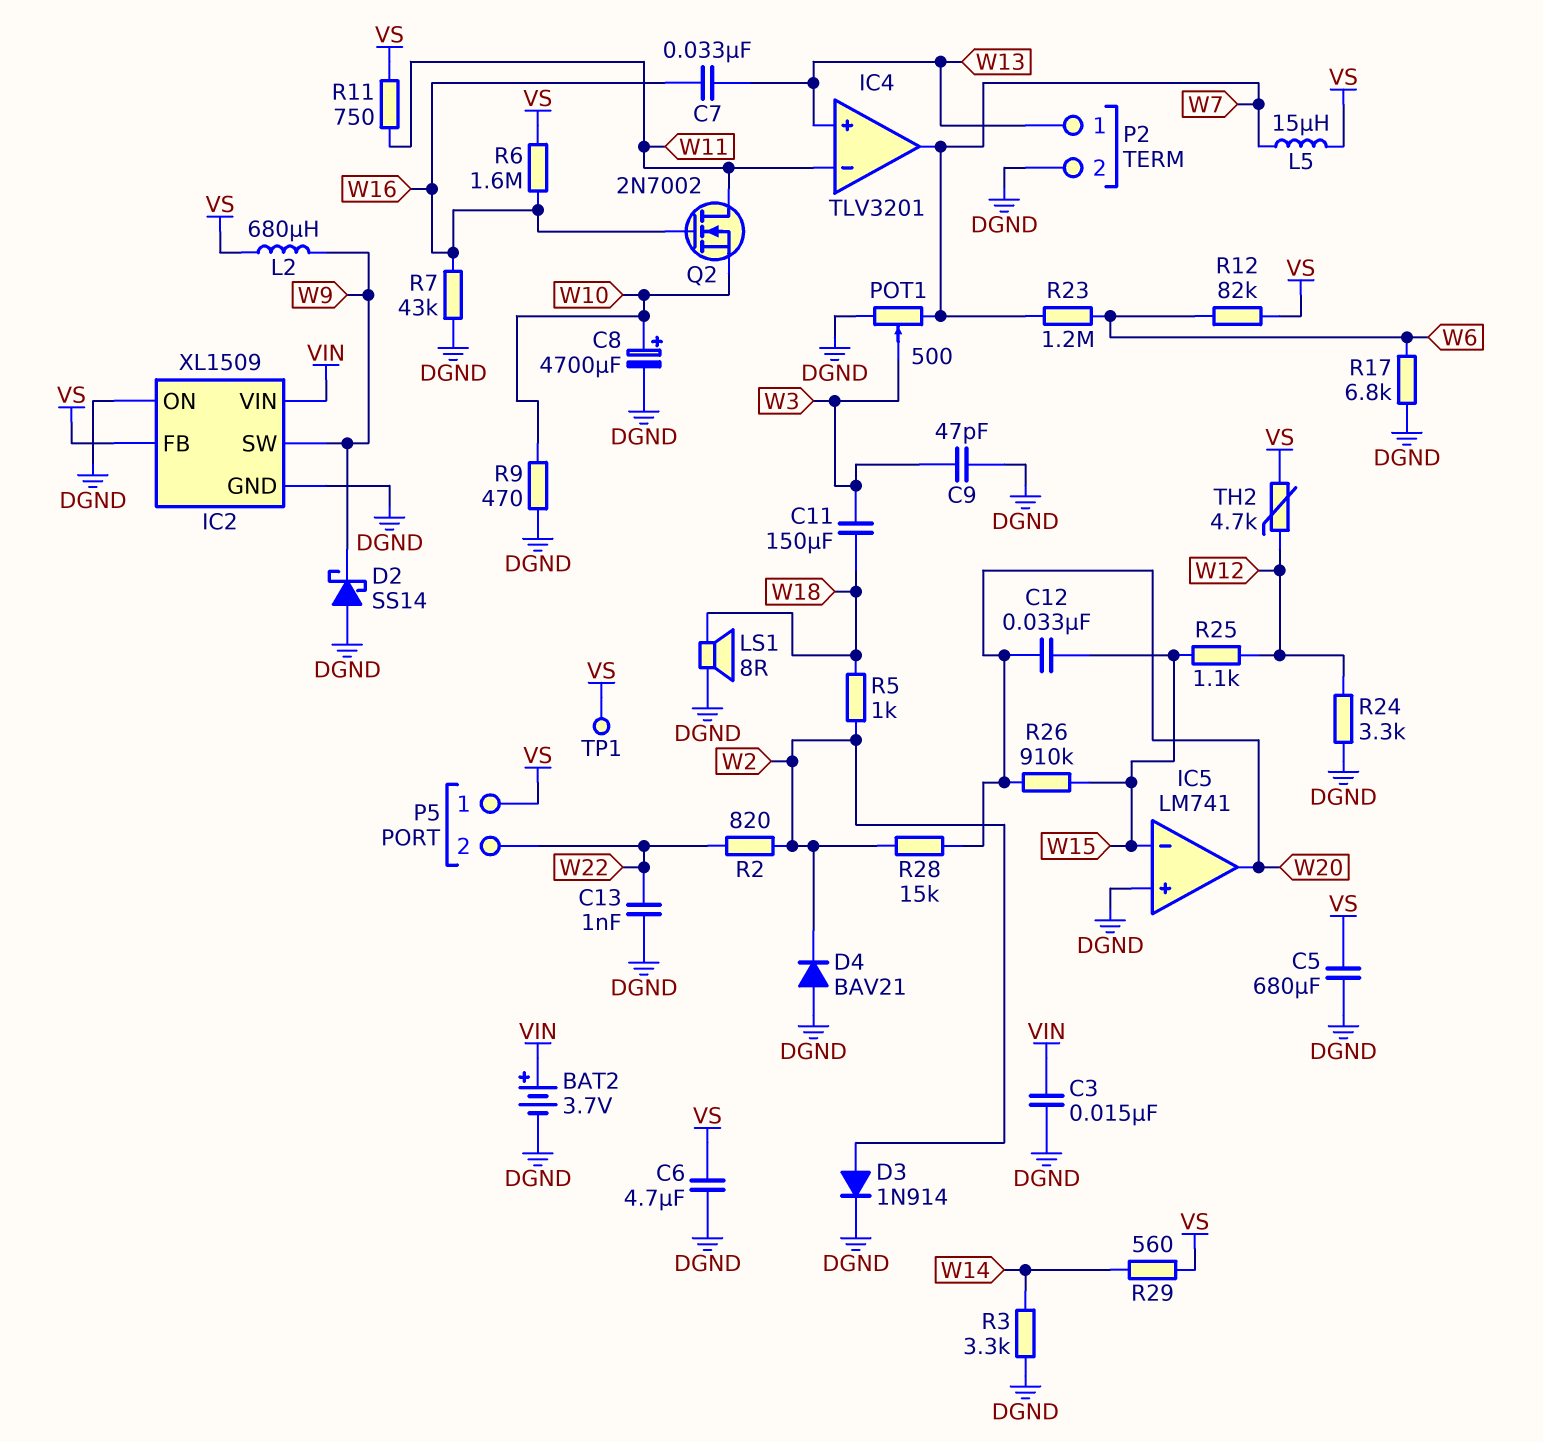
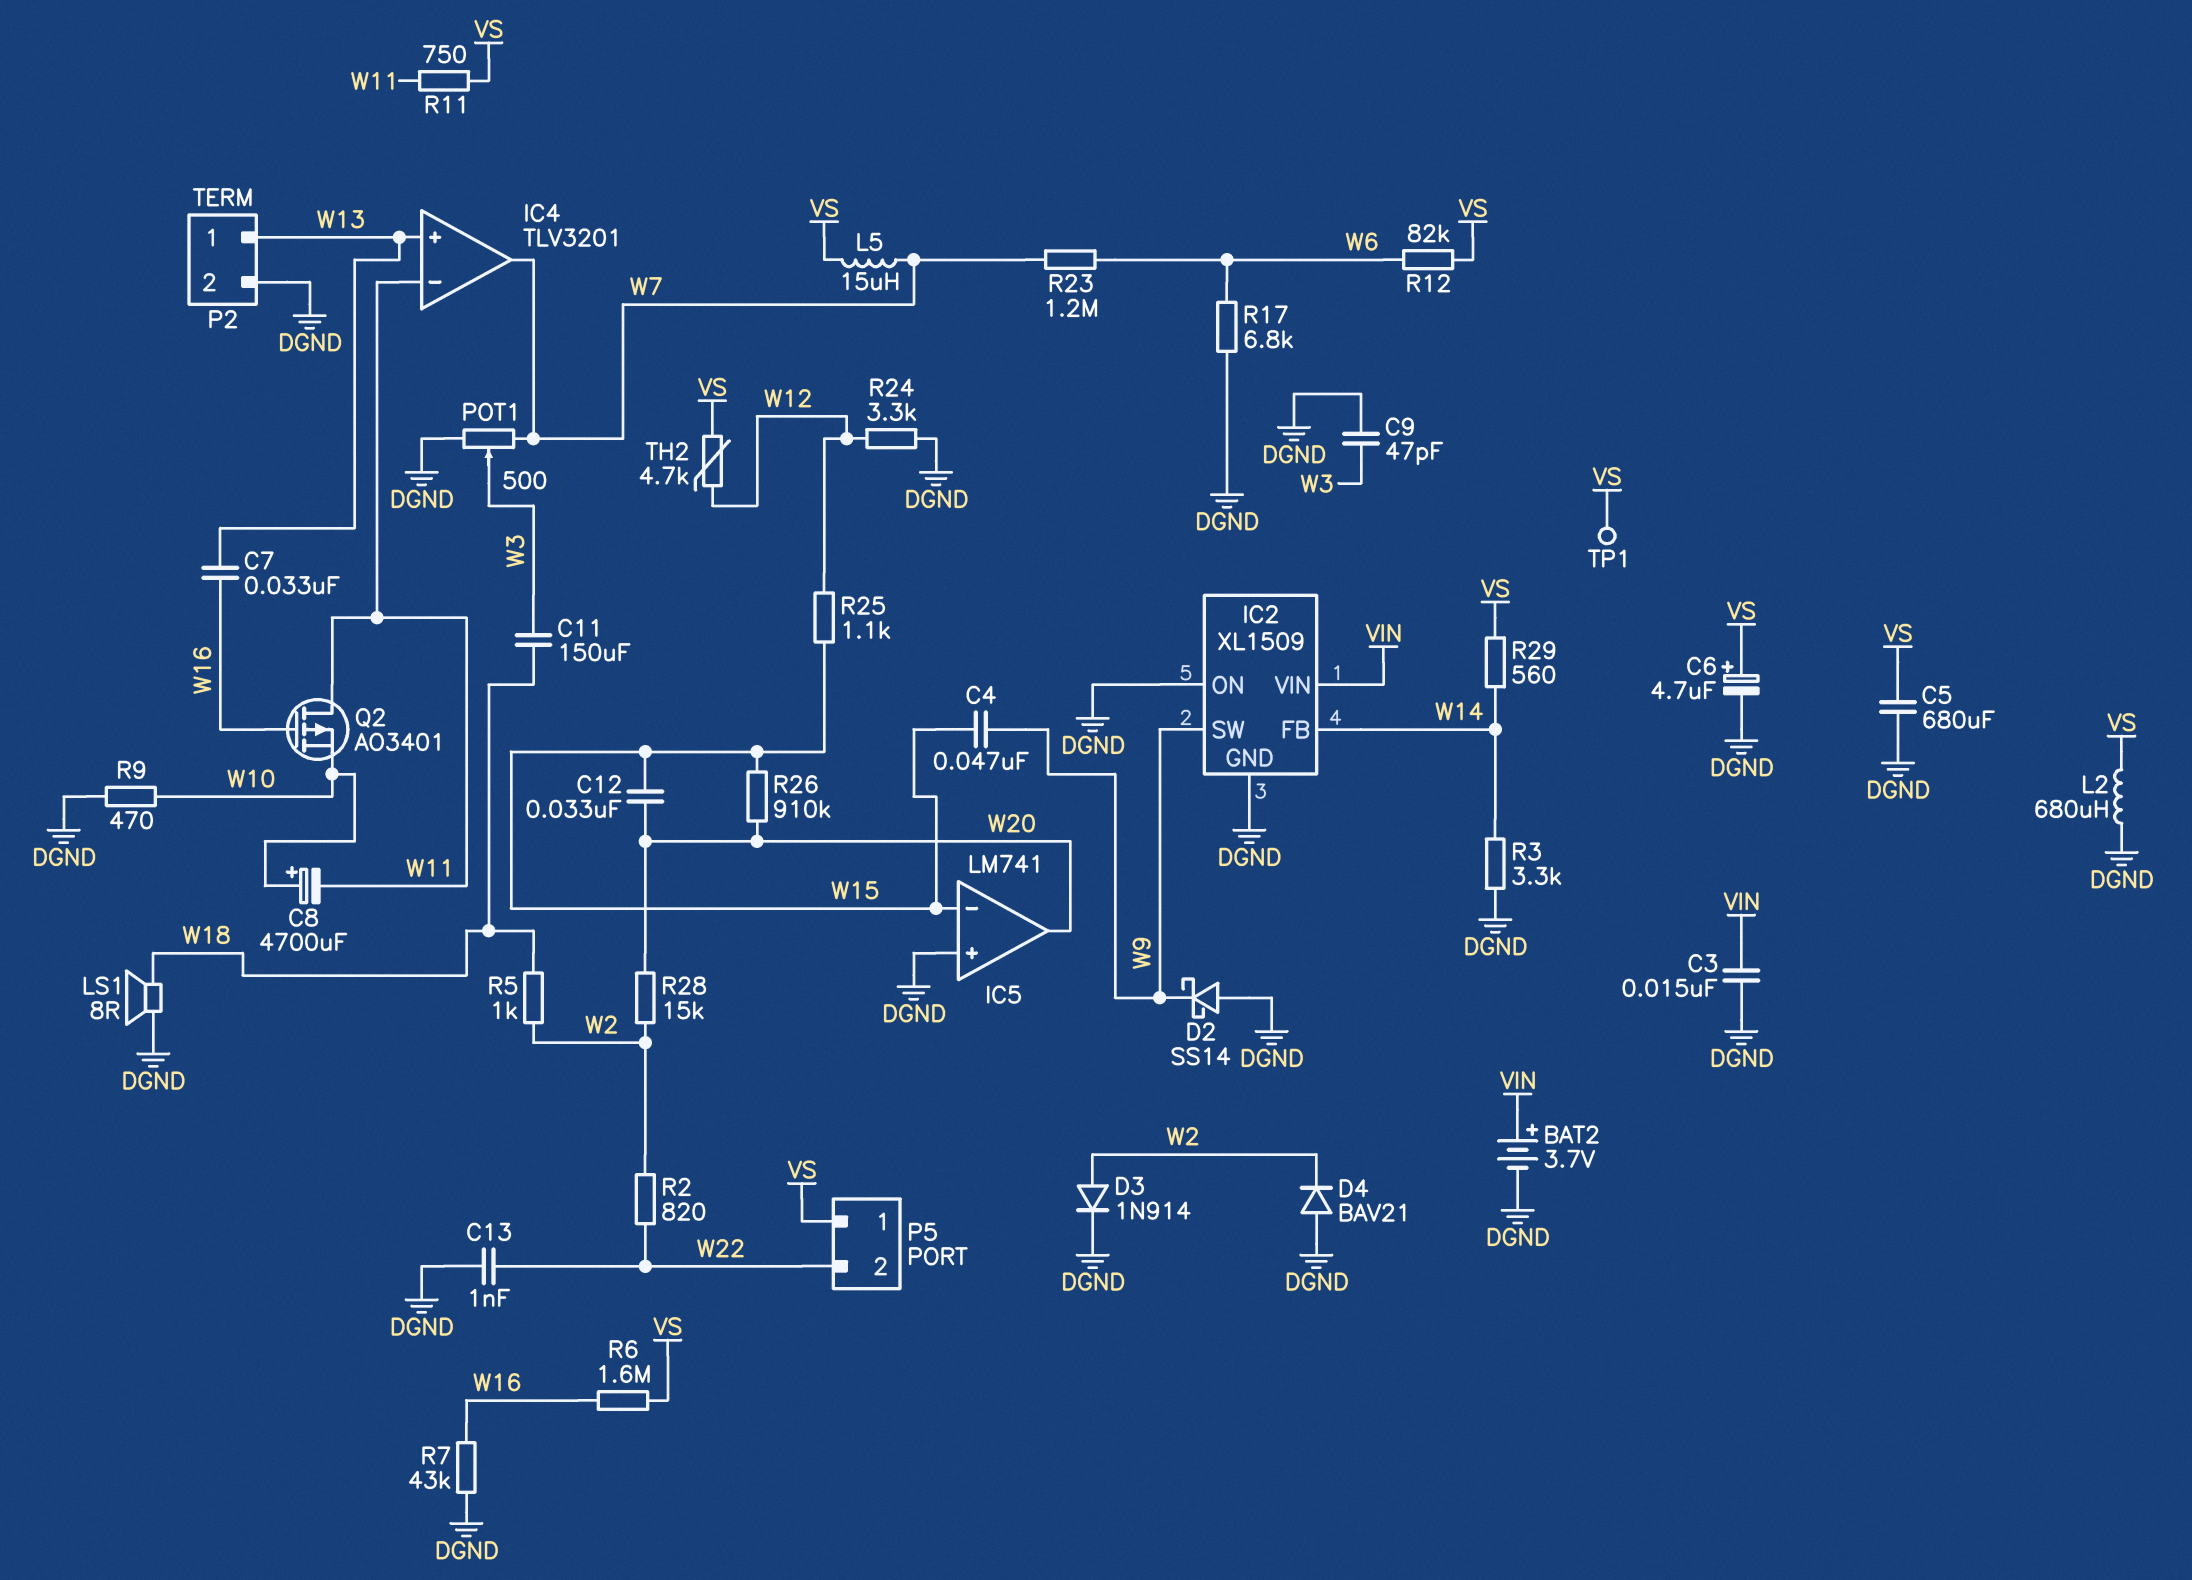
C4: none -> 47nF (W9, W15)
C6: 4.7uF (DGND, VS) -> 4.7uF (plus VS, minus DGND)
C8: 4700uF (plus W10, minus DGND) -> 4700uF (plus W10, minus W11)
IC2 pin FB: VS -> W14
L2: 680uH (VS, W9) -> 680uH (DGND, VS)
Q2: NMOS 2N7002 (G W16, D W11, S W10) -> PMOS AO3401 (G W16, D W11, S W10)

